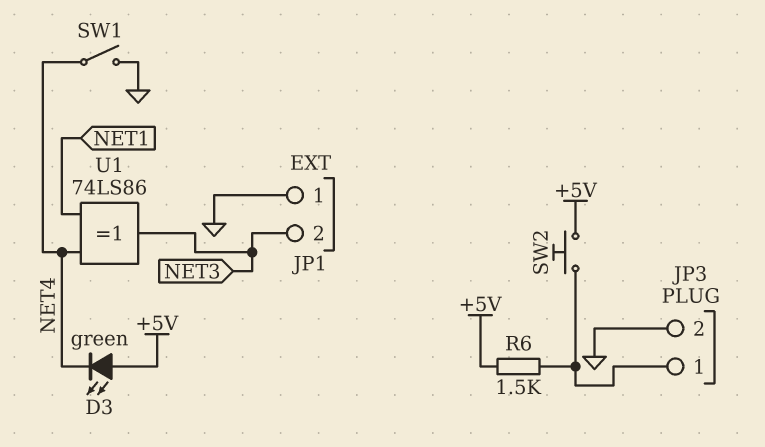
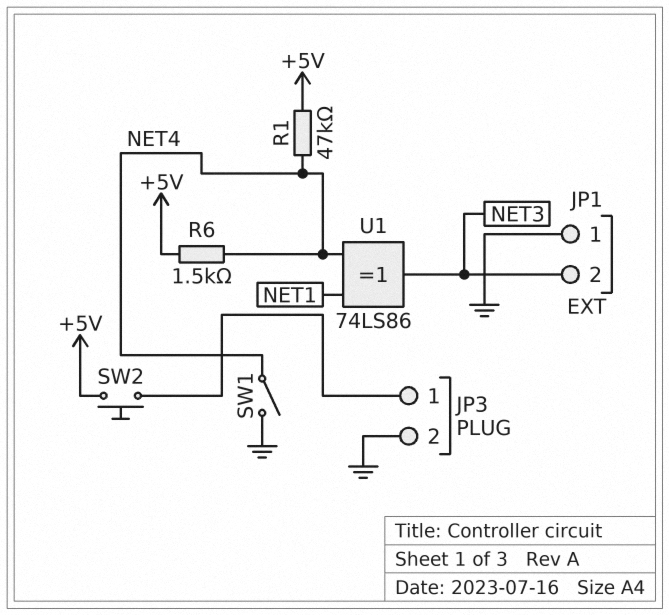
D3: LED green (A +5V, K NET4) -> none
R1: none -> 47k (+5V, NET4)
R6: 1.5k (+5V, JP3/1) -> 1.5k (+5V, NET4)

